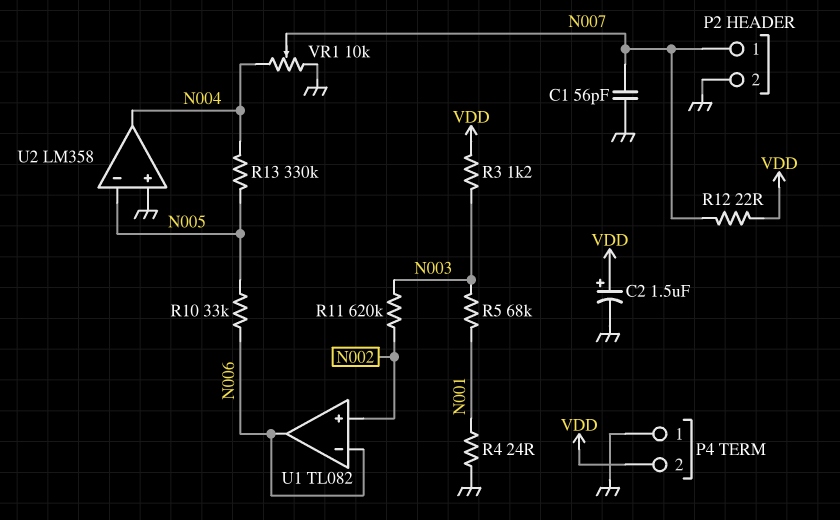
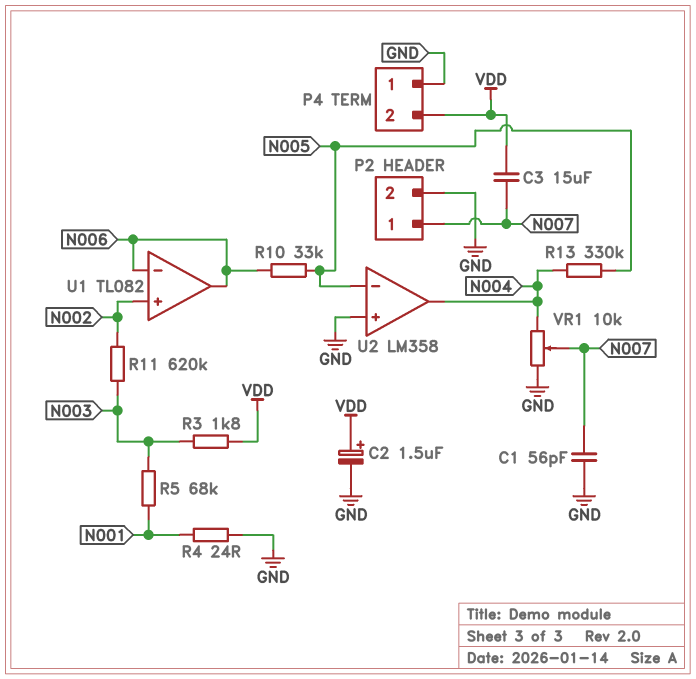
C3: none -> 15uF (N007, VDD)
R3: 1.2k (N003, VDD) -> 1.8k (N003, VDD)
R12: 22 (N007, VDD) -> none

